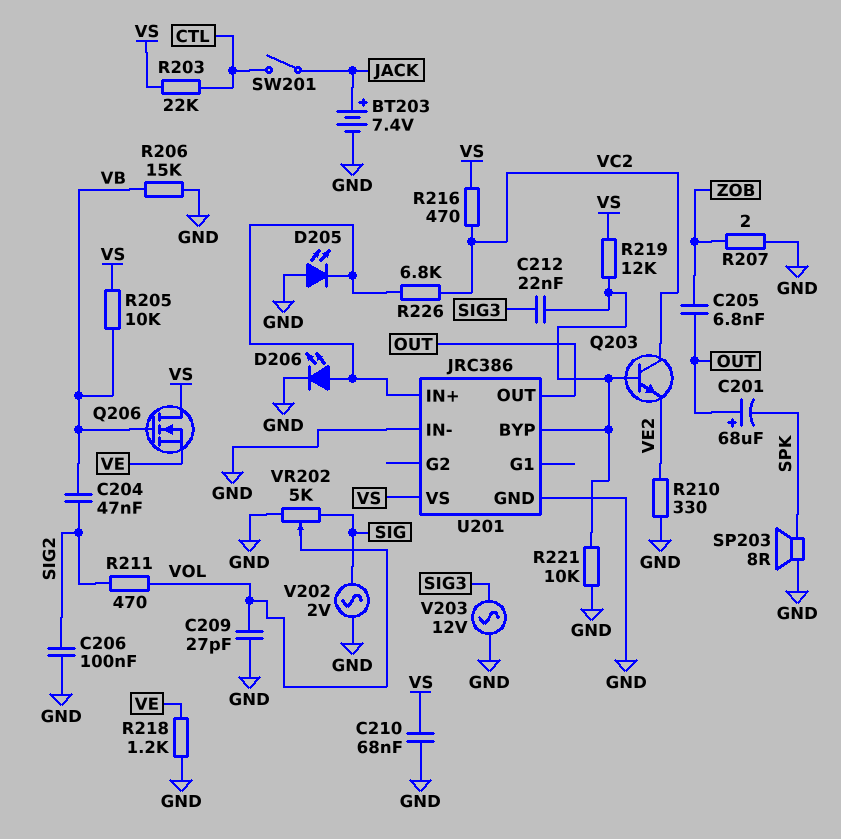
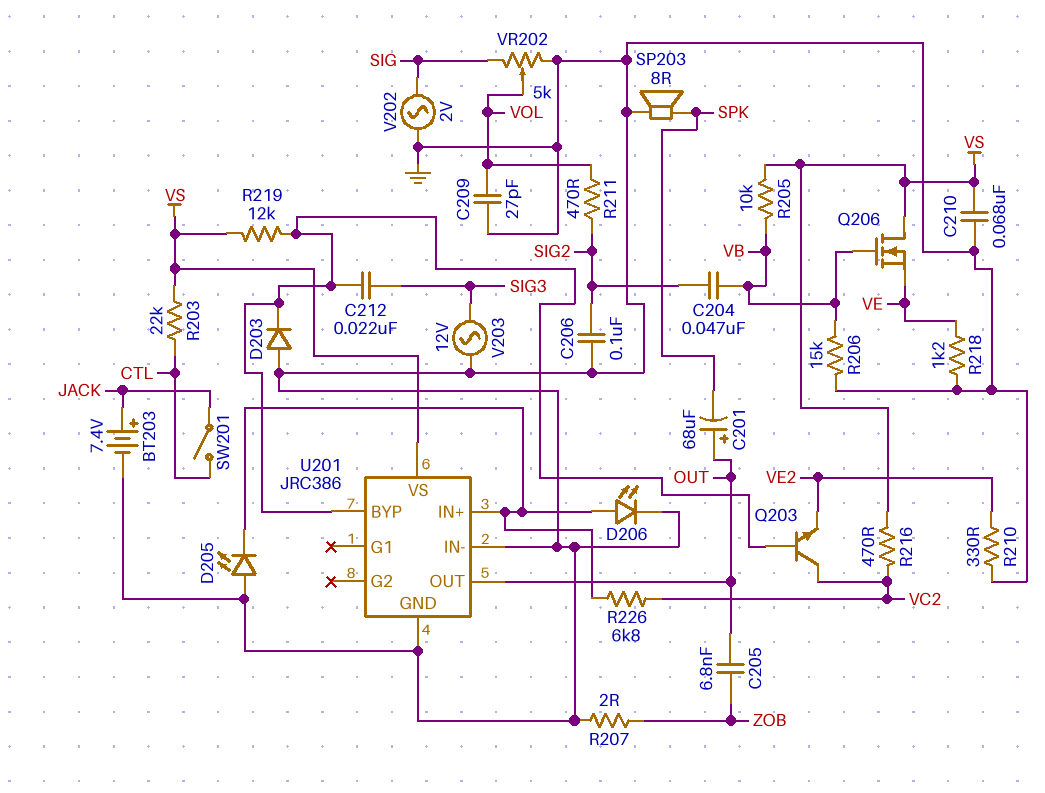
D203: none -> diode (A GND, K U201/BYP)
R221: 10k (GND, U201/BYP) -> none

